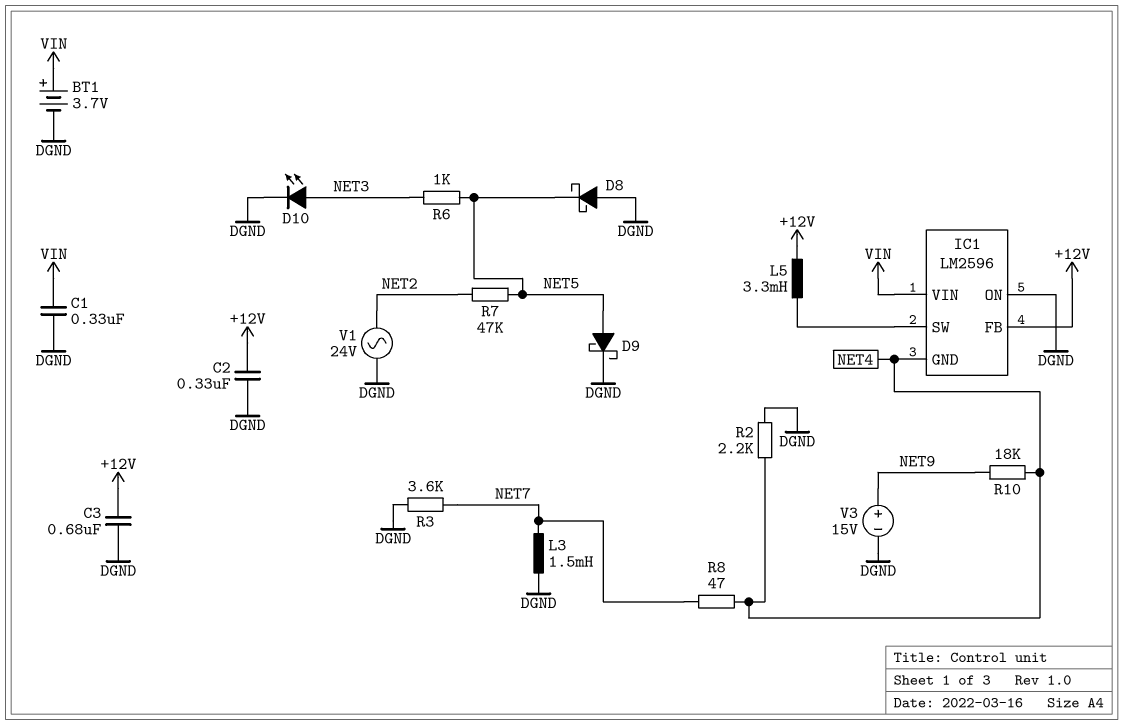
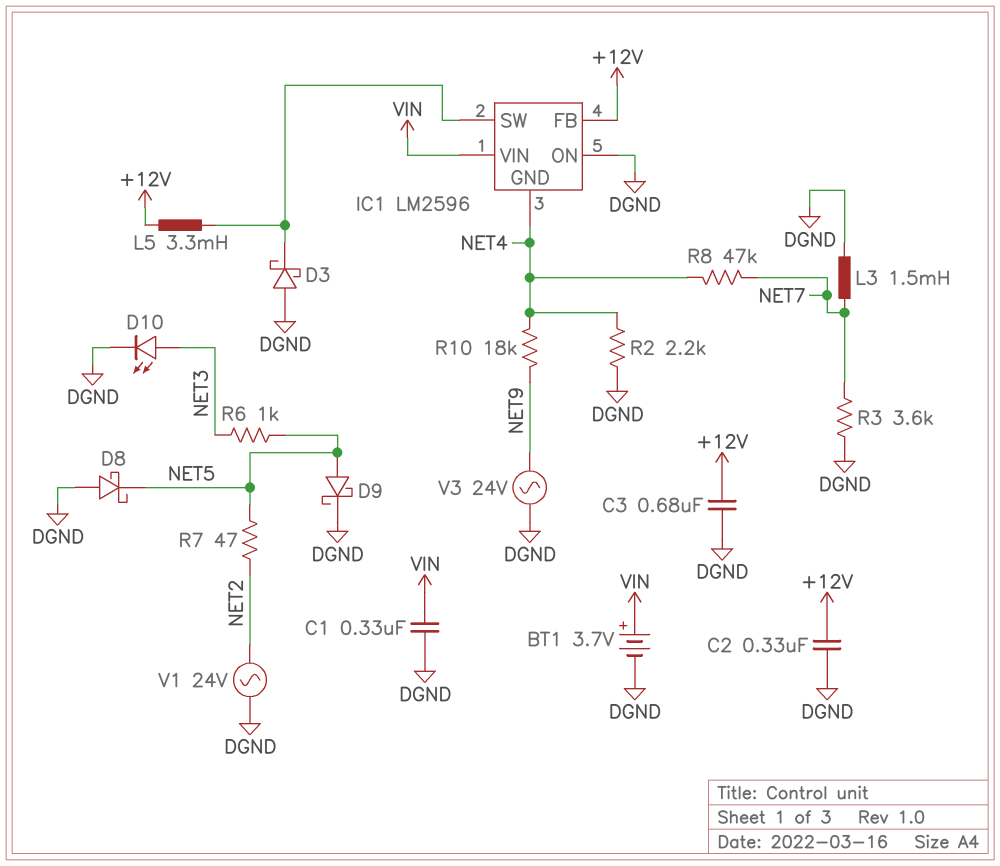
D3: none -> schottky (A DGND, K IC1/SW)
R7: 47k (NET2, NET5) -> 47 (NET2, NET5)
R8: 47 (NET4, NET7) -> 47k (NET4, NET7)
V3: 15V (plus NET9, minus DGND) -> AC 24V (DGND, NET9)

